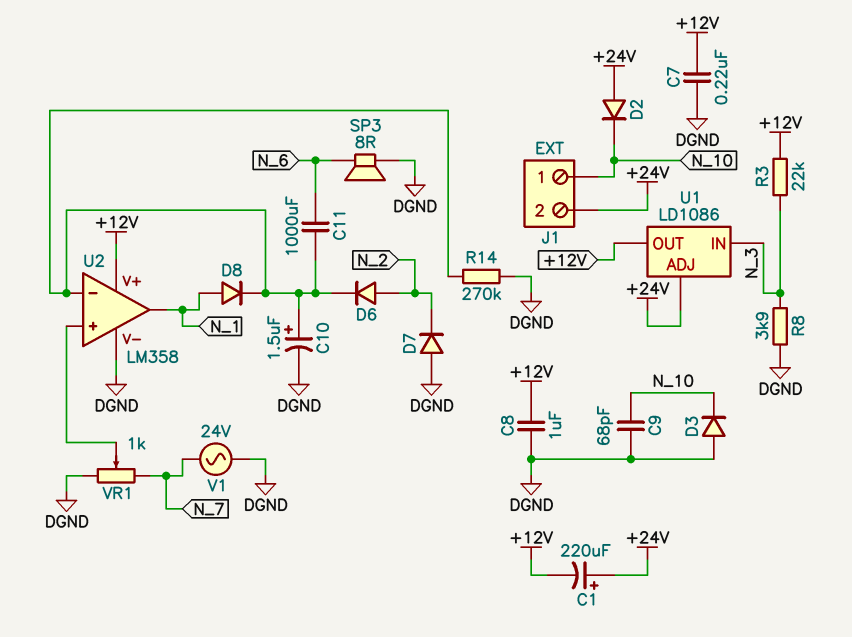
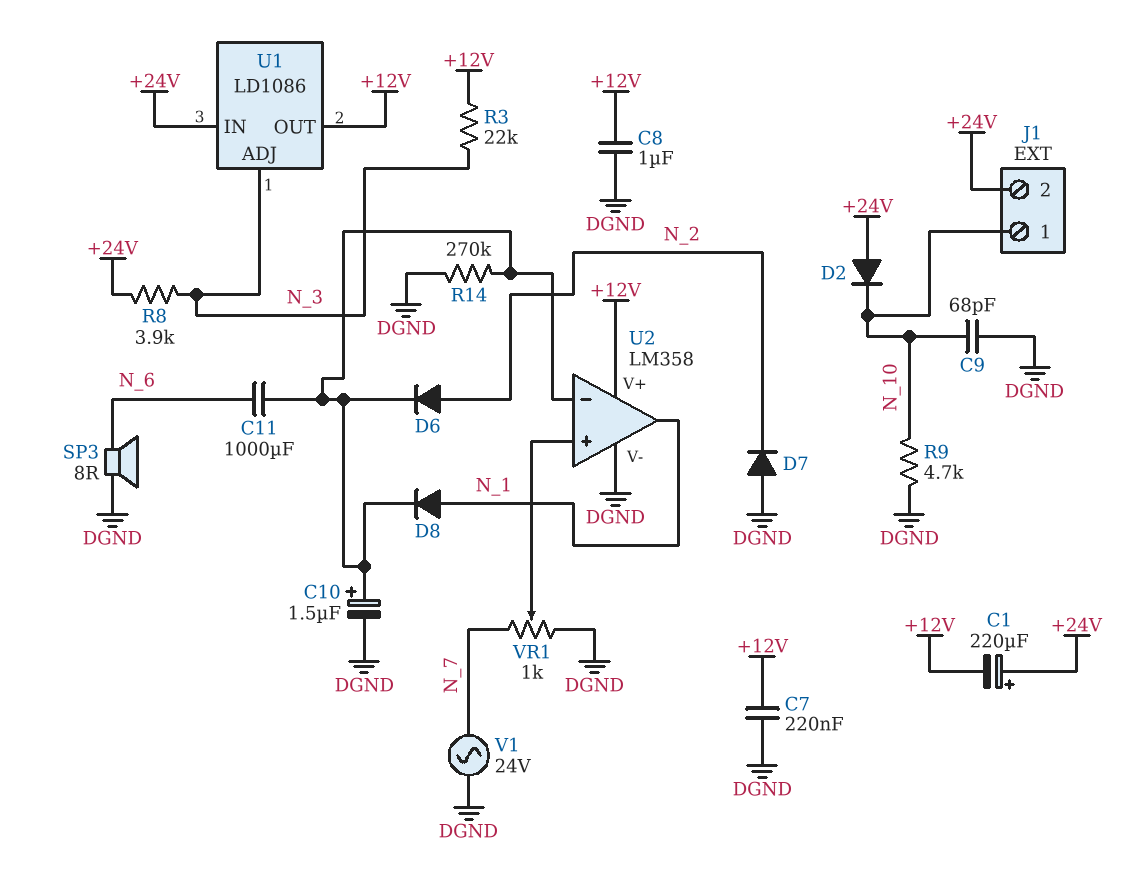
D3: diode (A DGND, K N_10) -> none
R8: 3.9k (DGND, N_3) -> 3.9k (+24V, N_3)
R9: none -> 4.7k (DGND, N_10)
U1 pin ADJ: +24V -> N_3
U1 pin IN: N_3 -> +24V

